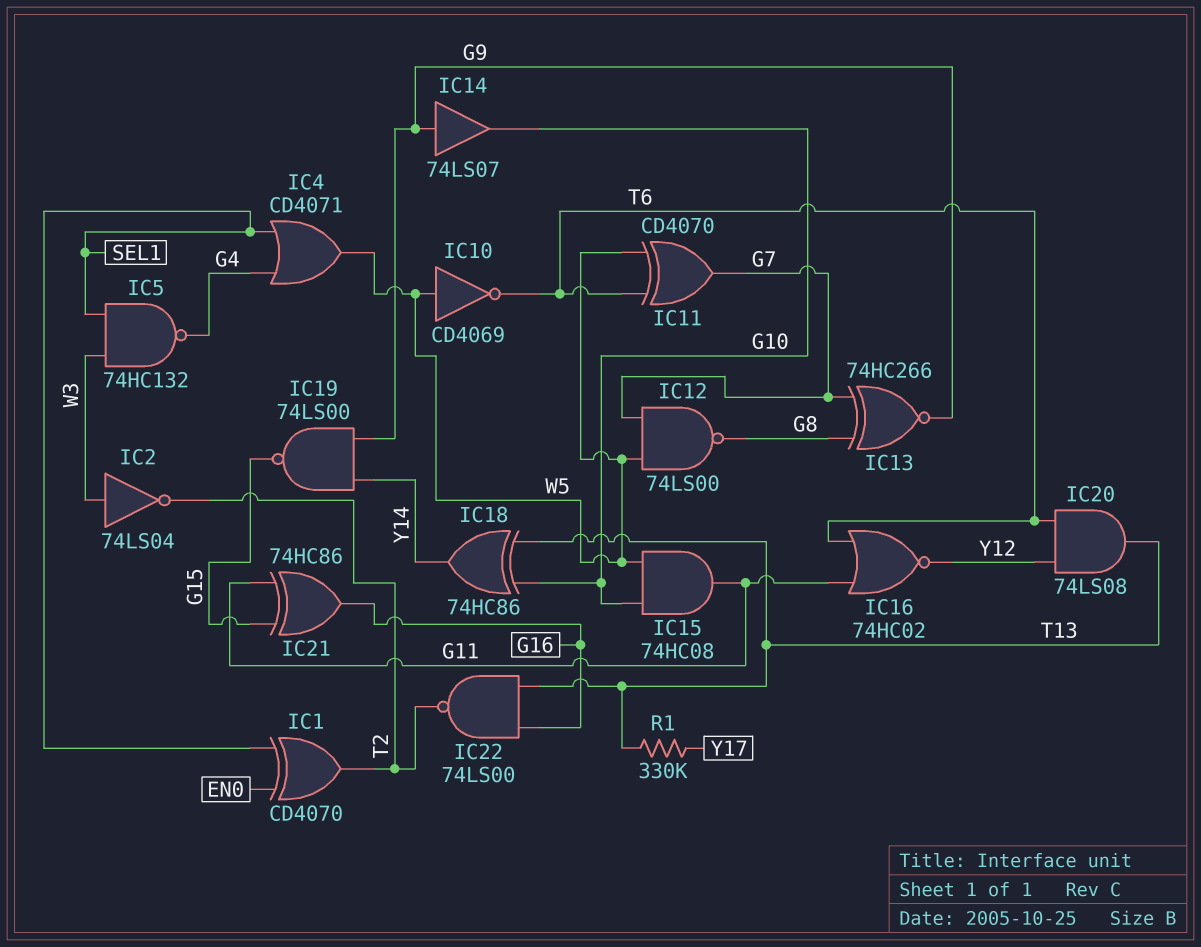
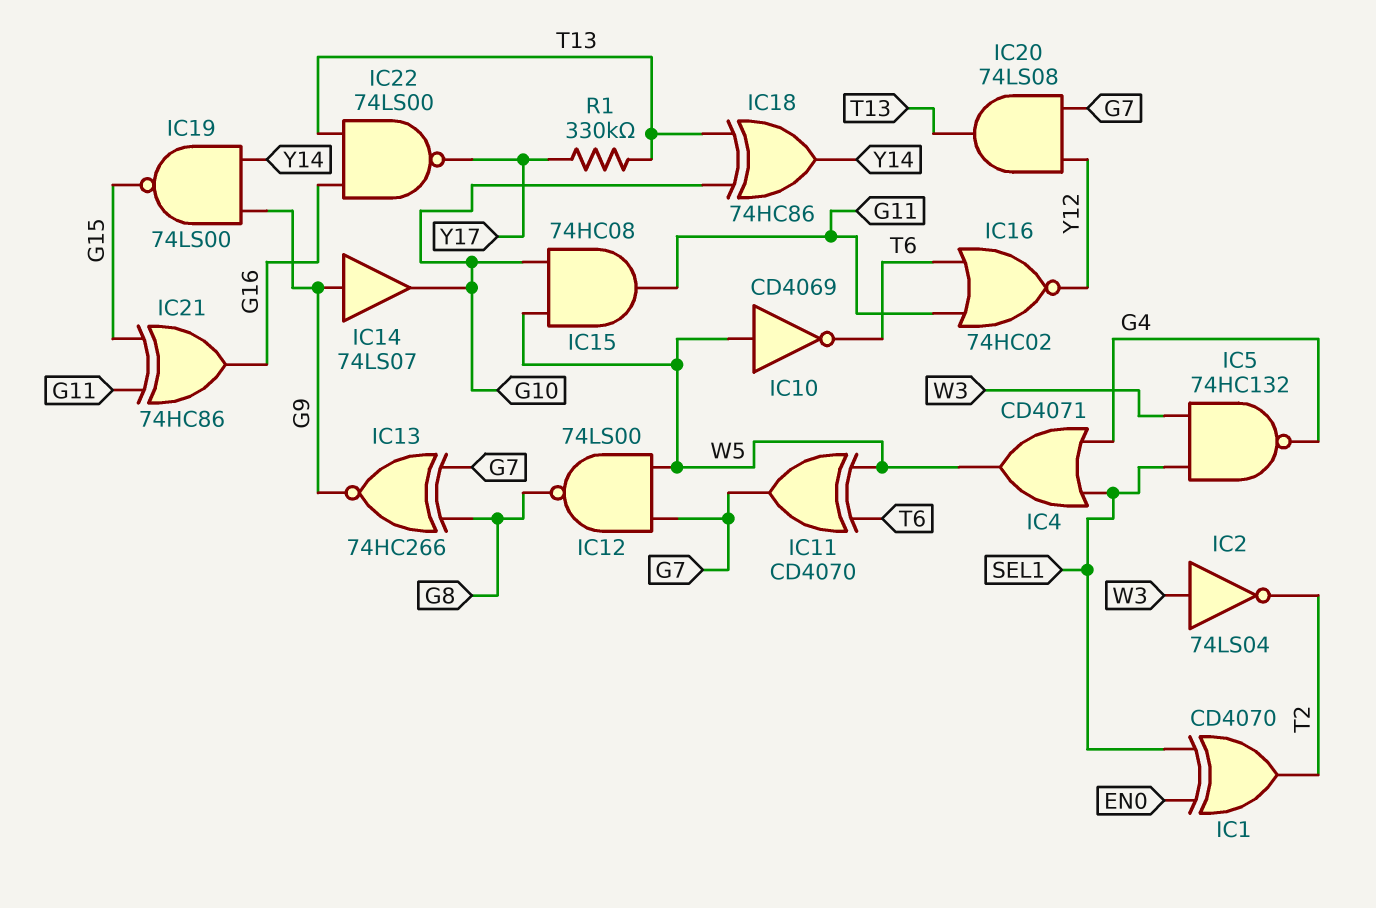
IC20: AND 74LS08 (in T6, in Y12, out T13) -> AND 74LS08 (in G7, in Y12, out T13)
IC22: NAND 74LS00 (in G16, in T13, out T2) -> NAND 74LS00 (in G16, in T13, out Y17)

